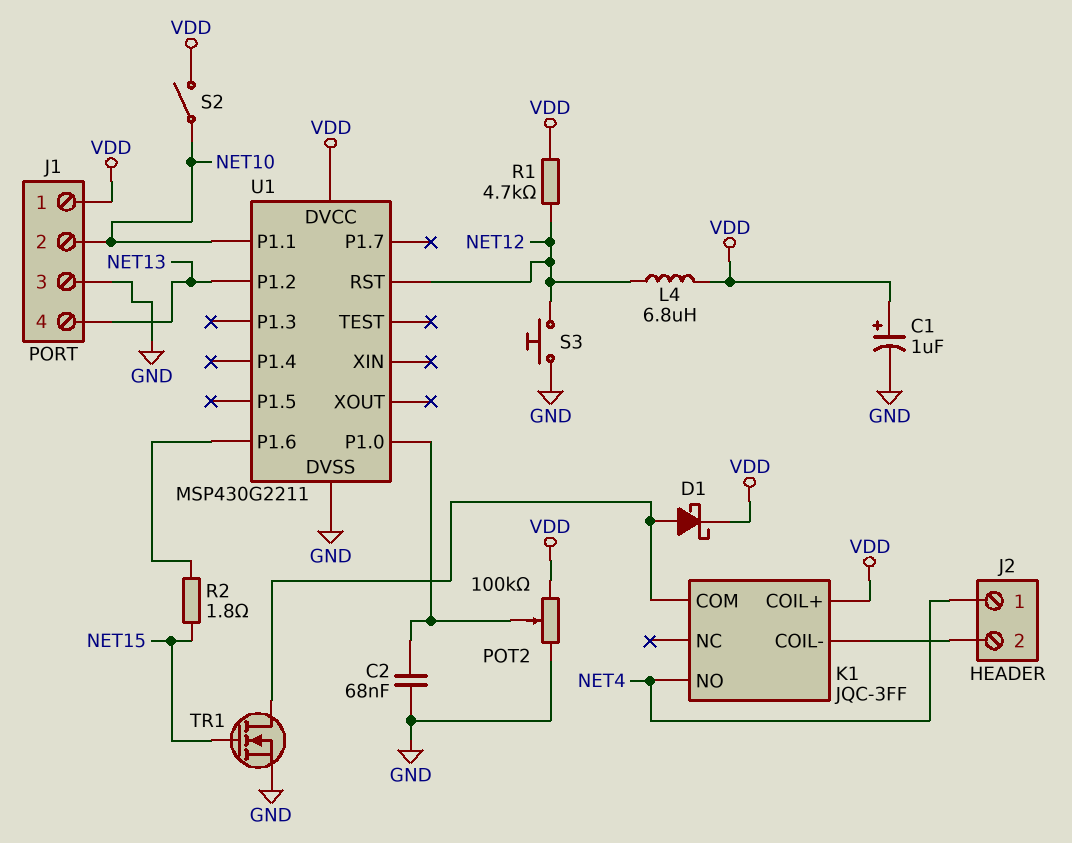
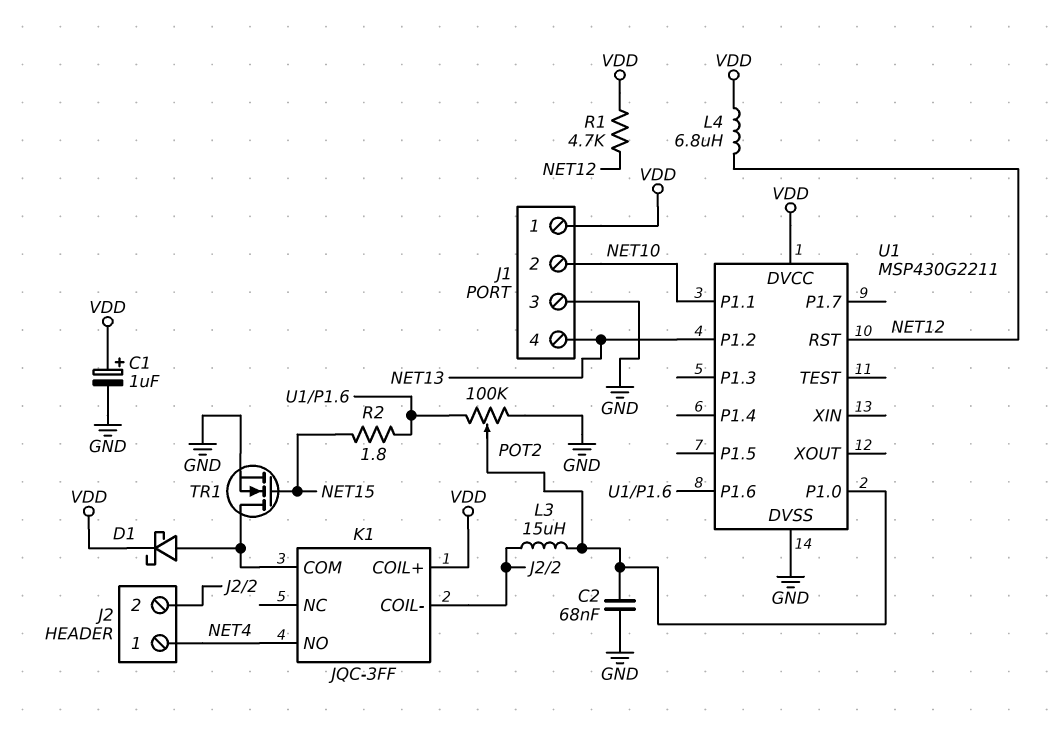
L3: none -> 15uH (J2/2, U1/P1.0)
POT2: 100k (GND, VDD, wiper U1/P1.0) -> 100k (GND, U1/P1.6, wiper U1/P1.0)
S2: switch (NET10, VDD) -> none
S3: button (GND, NET12) -> none

